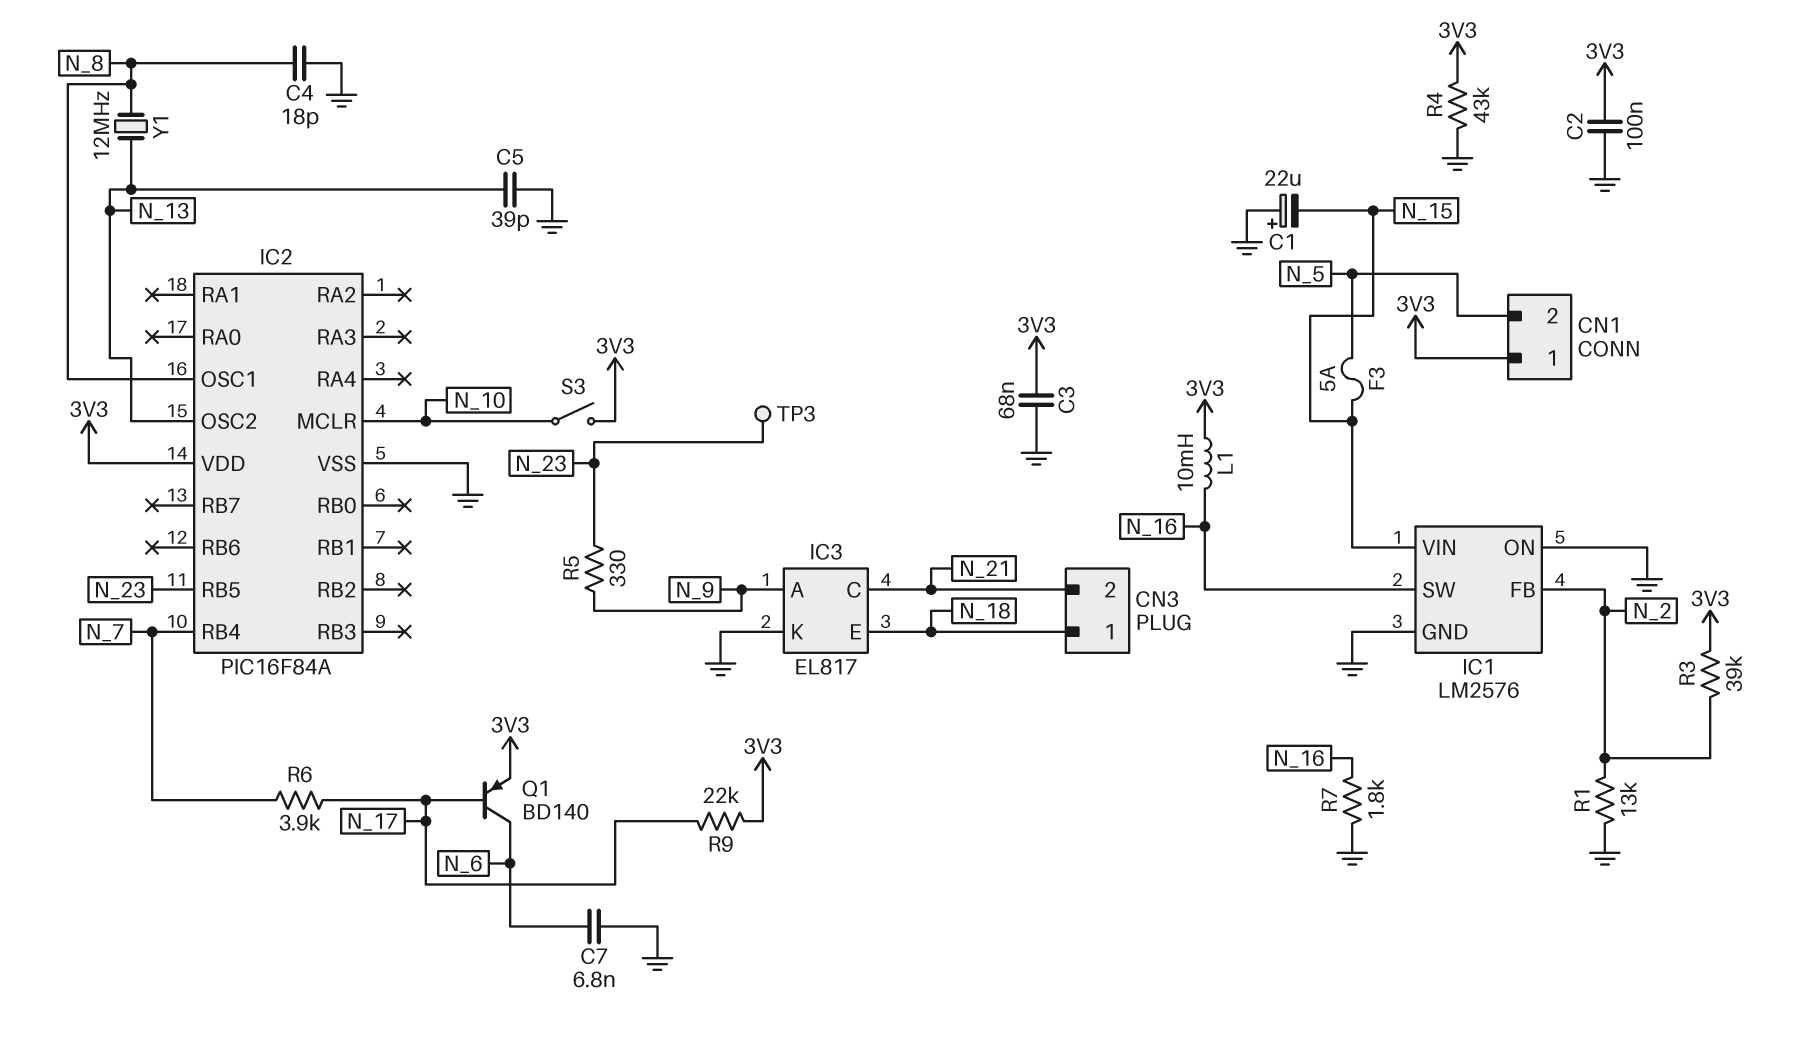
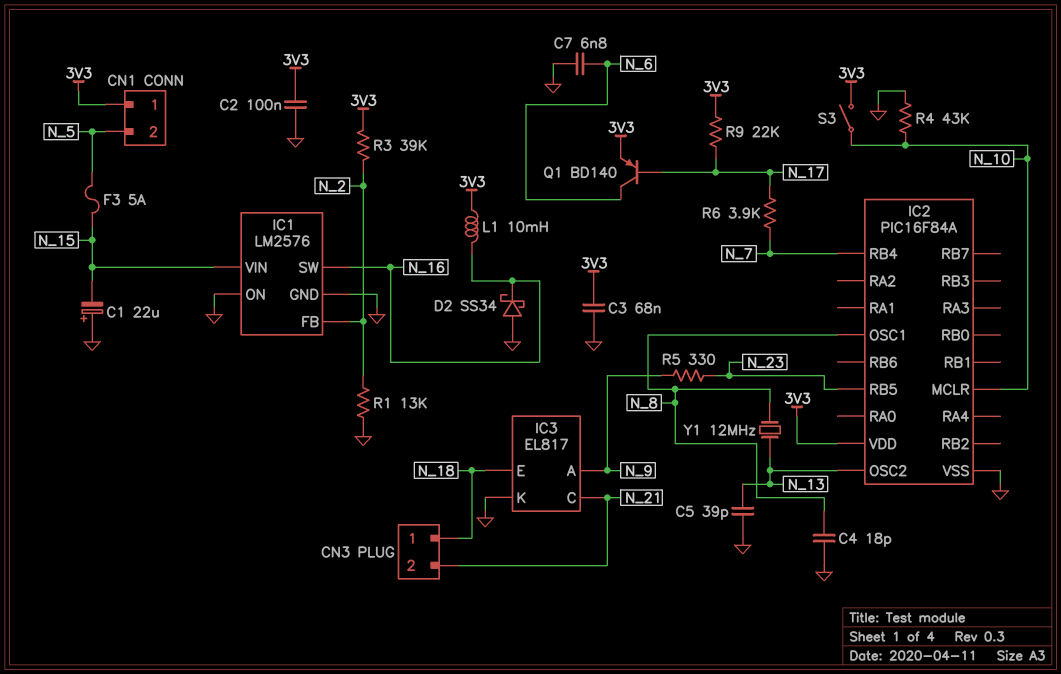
D2: none -> schottky SS34 (A GND, K N_16)
R4: 43k (3V3, GND) -> 43k (GND, N_10)
R7: 1.8k (GND, N_16) -> none
TP3: test point (N_23) -> none

